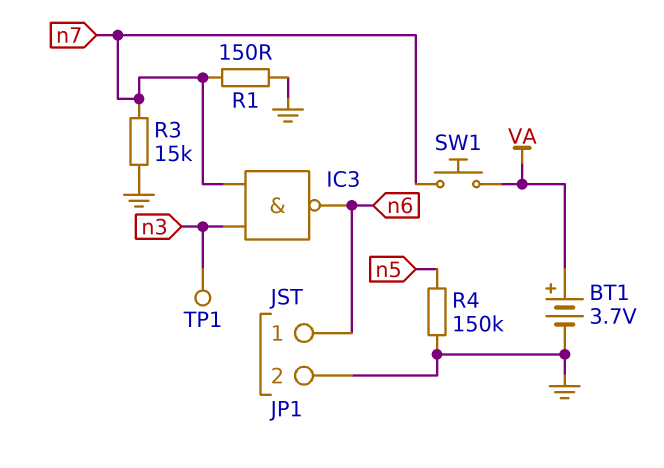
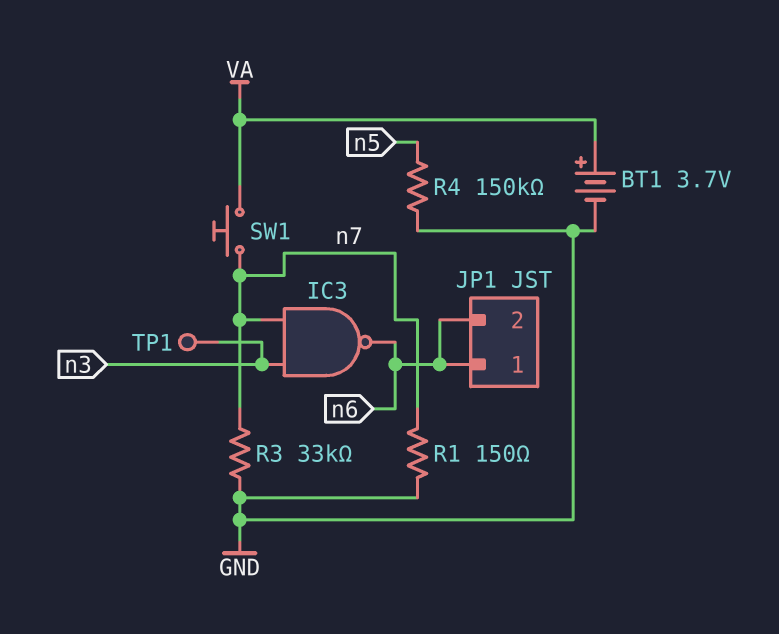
JP1 pin 2: GND -> n6
R3: 15k (GND, n7) -> 33k (GND, n7)

